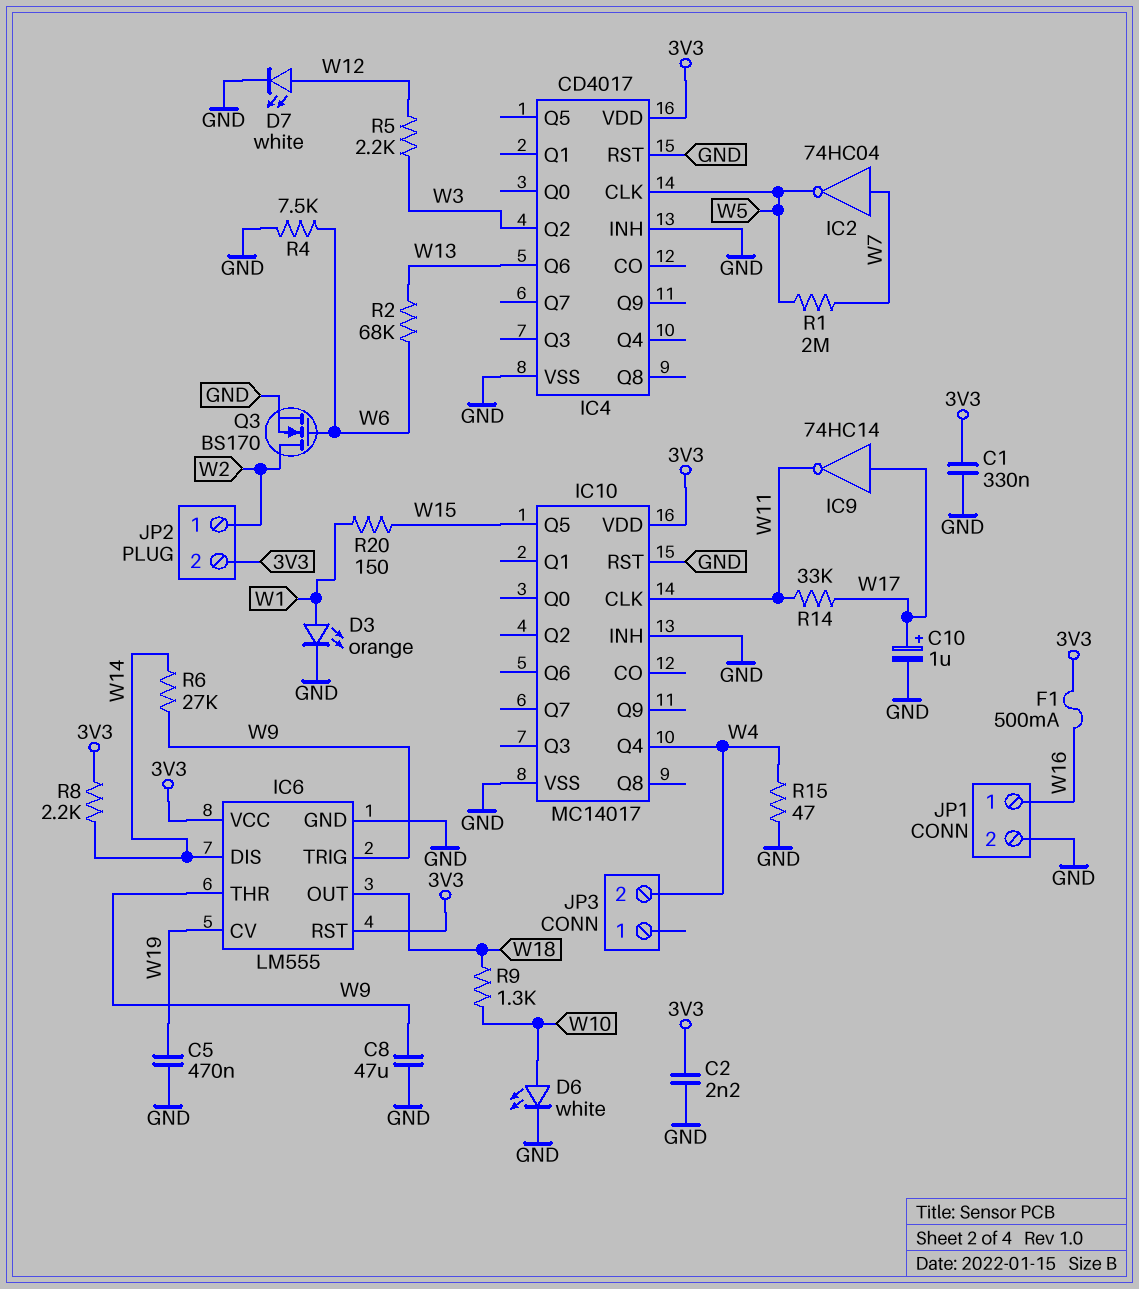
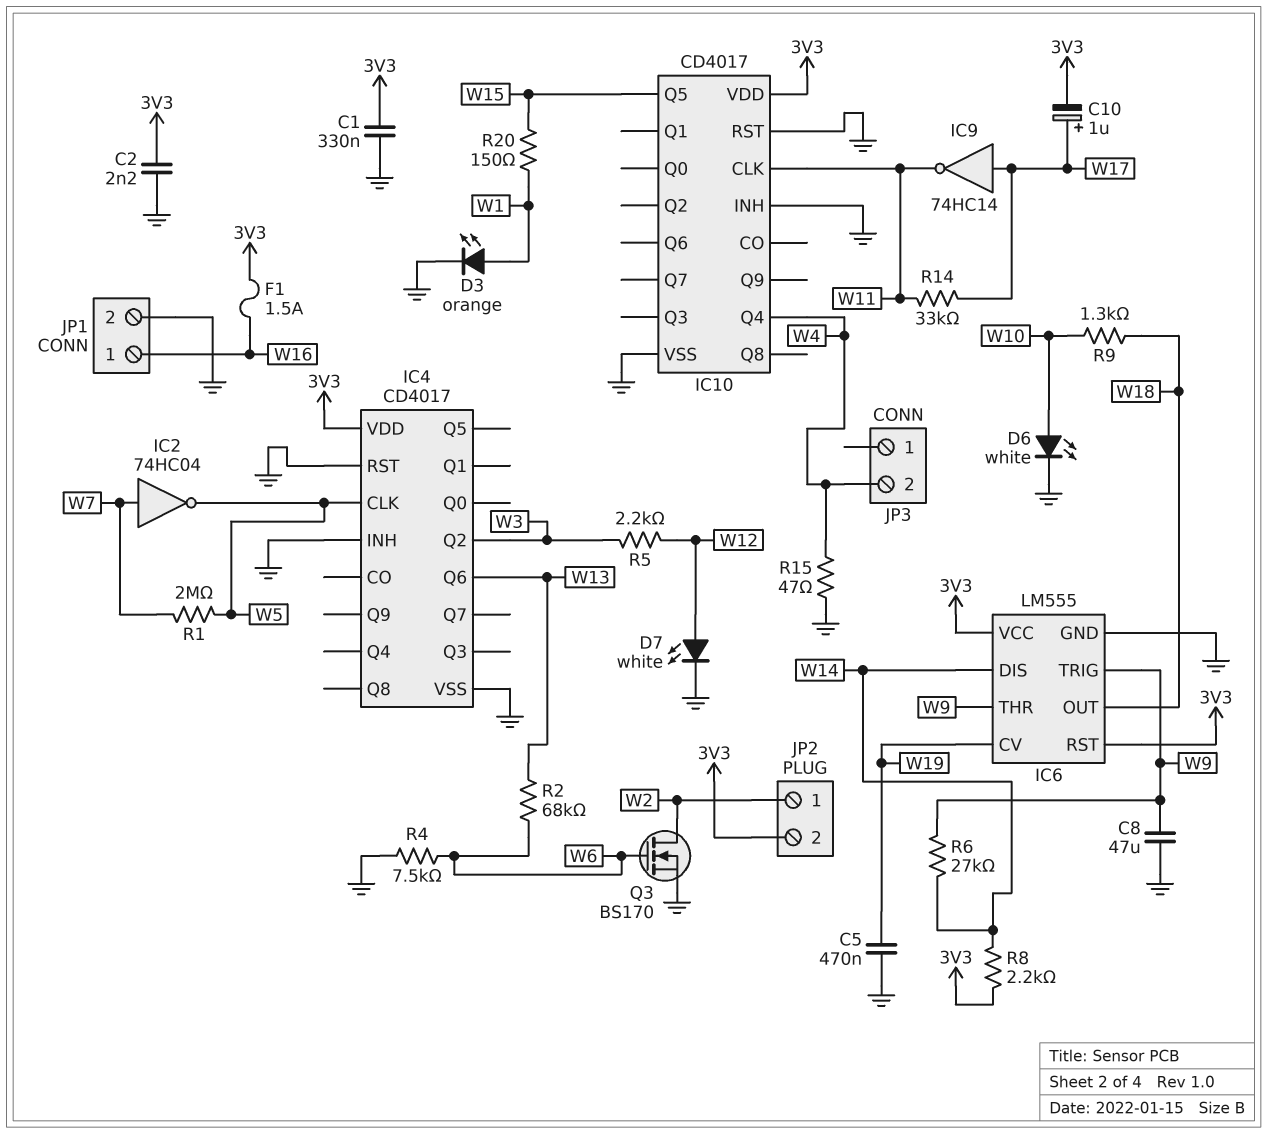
C10: 1uF (plus W17, minus GND) -> 1uF (plus W17, minus 3V3)
F1: 500mA (3V3, W16) -> 1.5A (3V3, W16)
IC10: MC14017 -> CD4017

